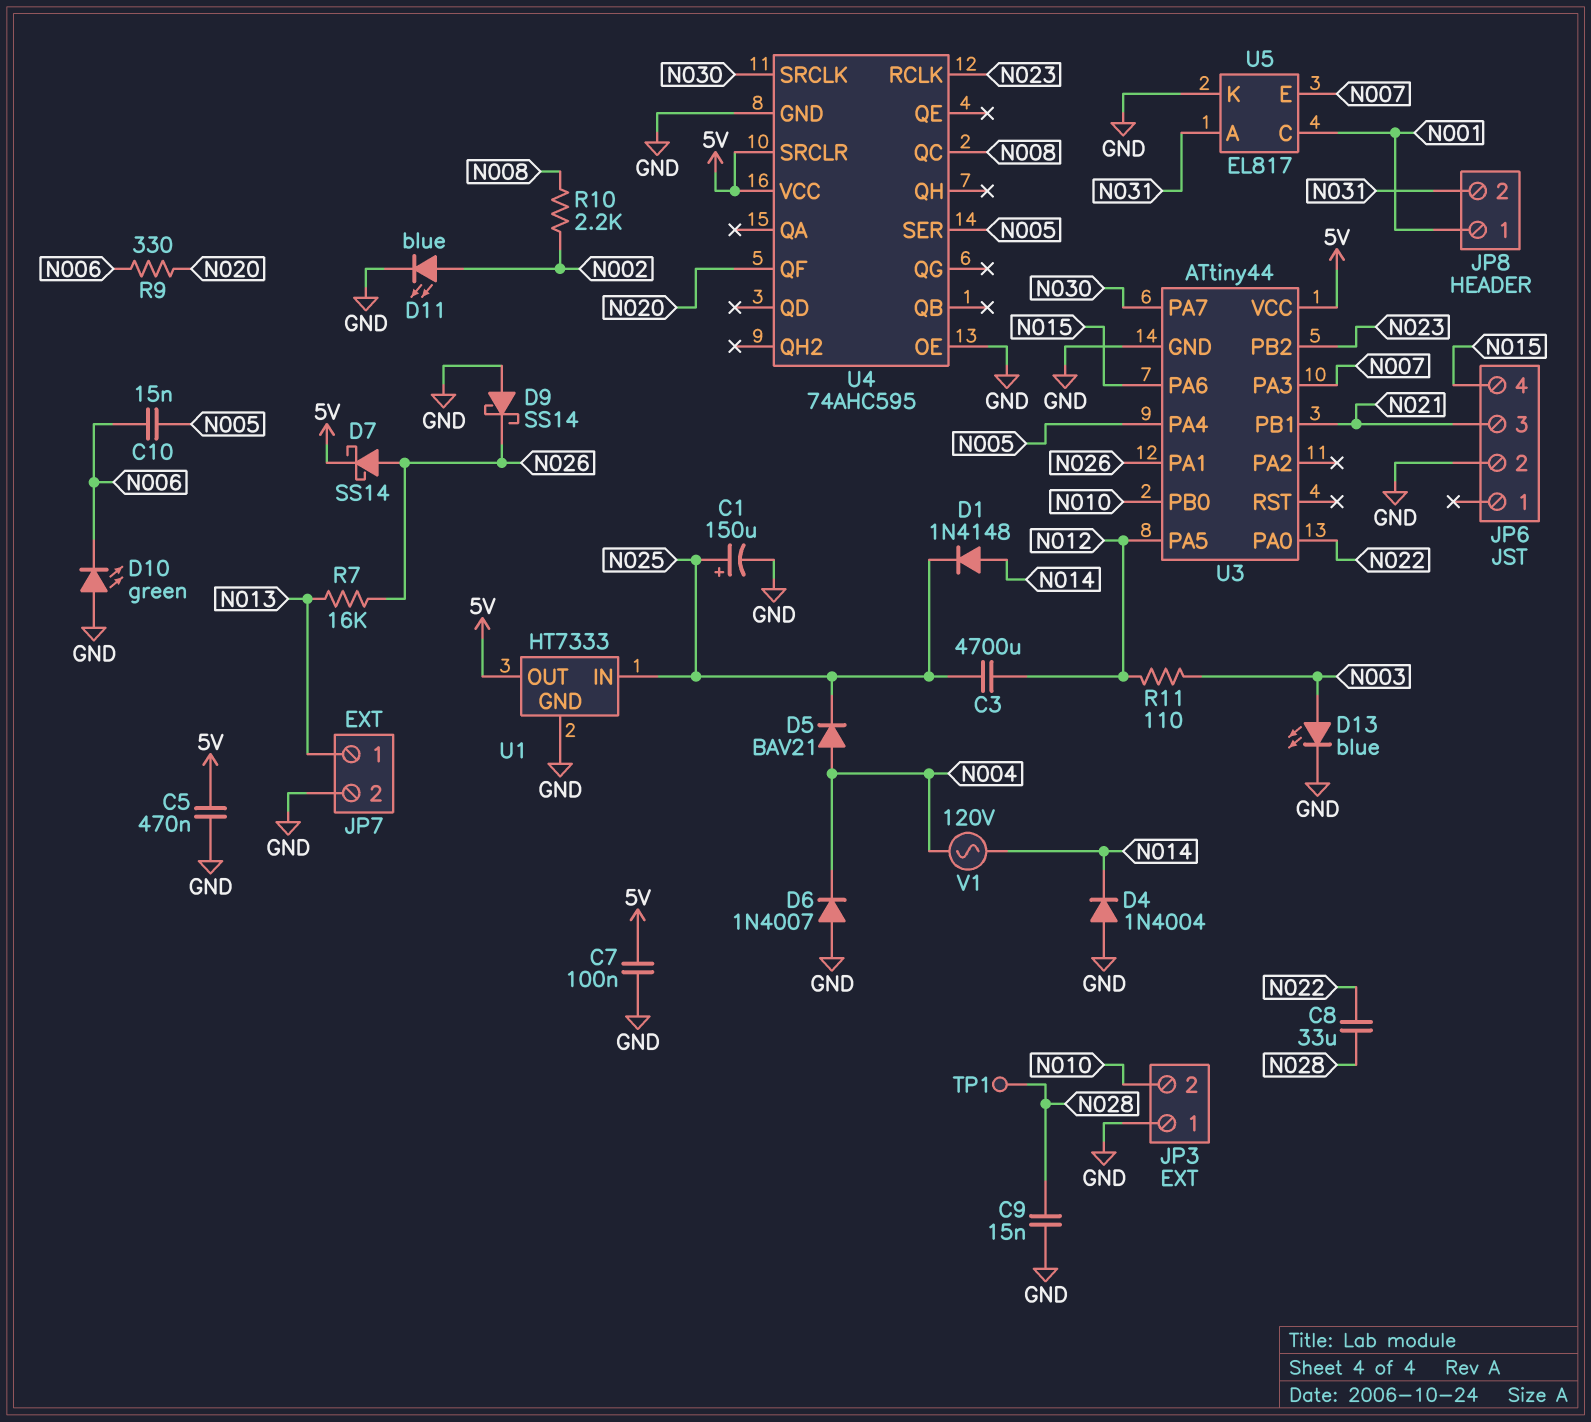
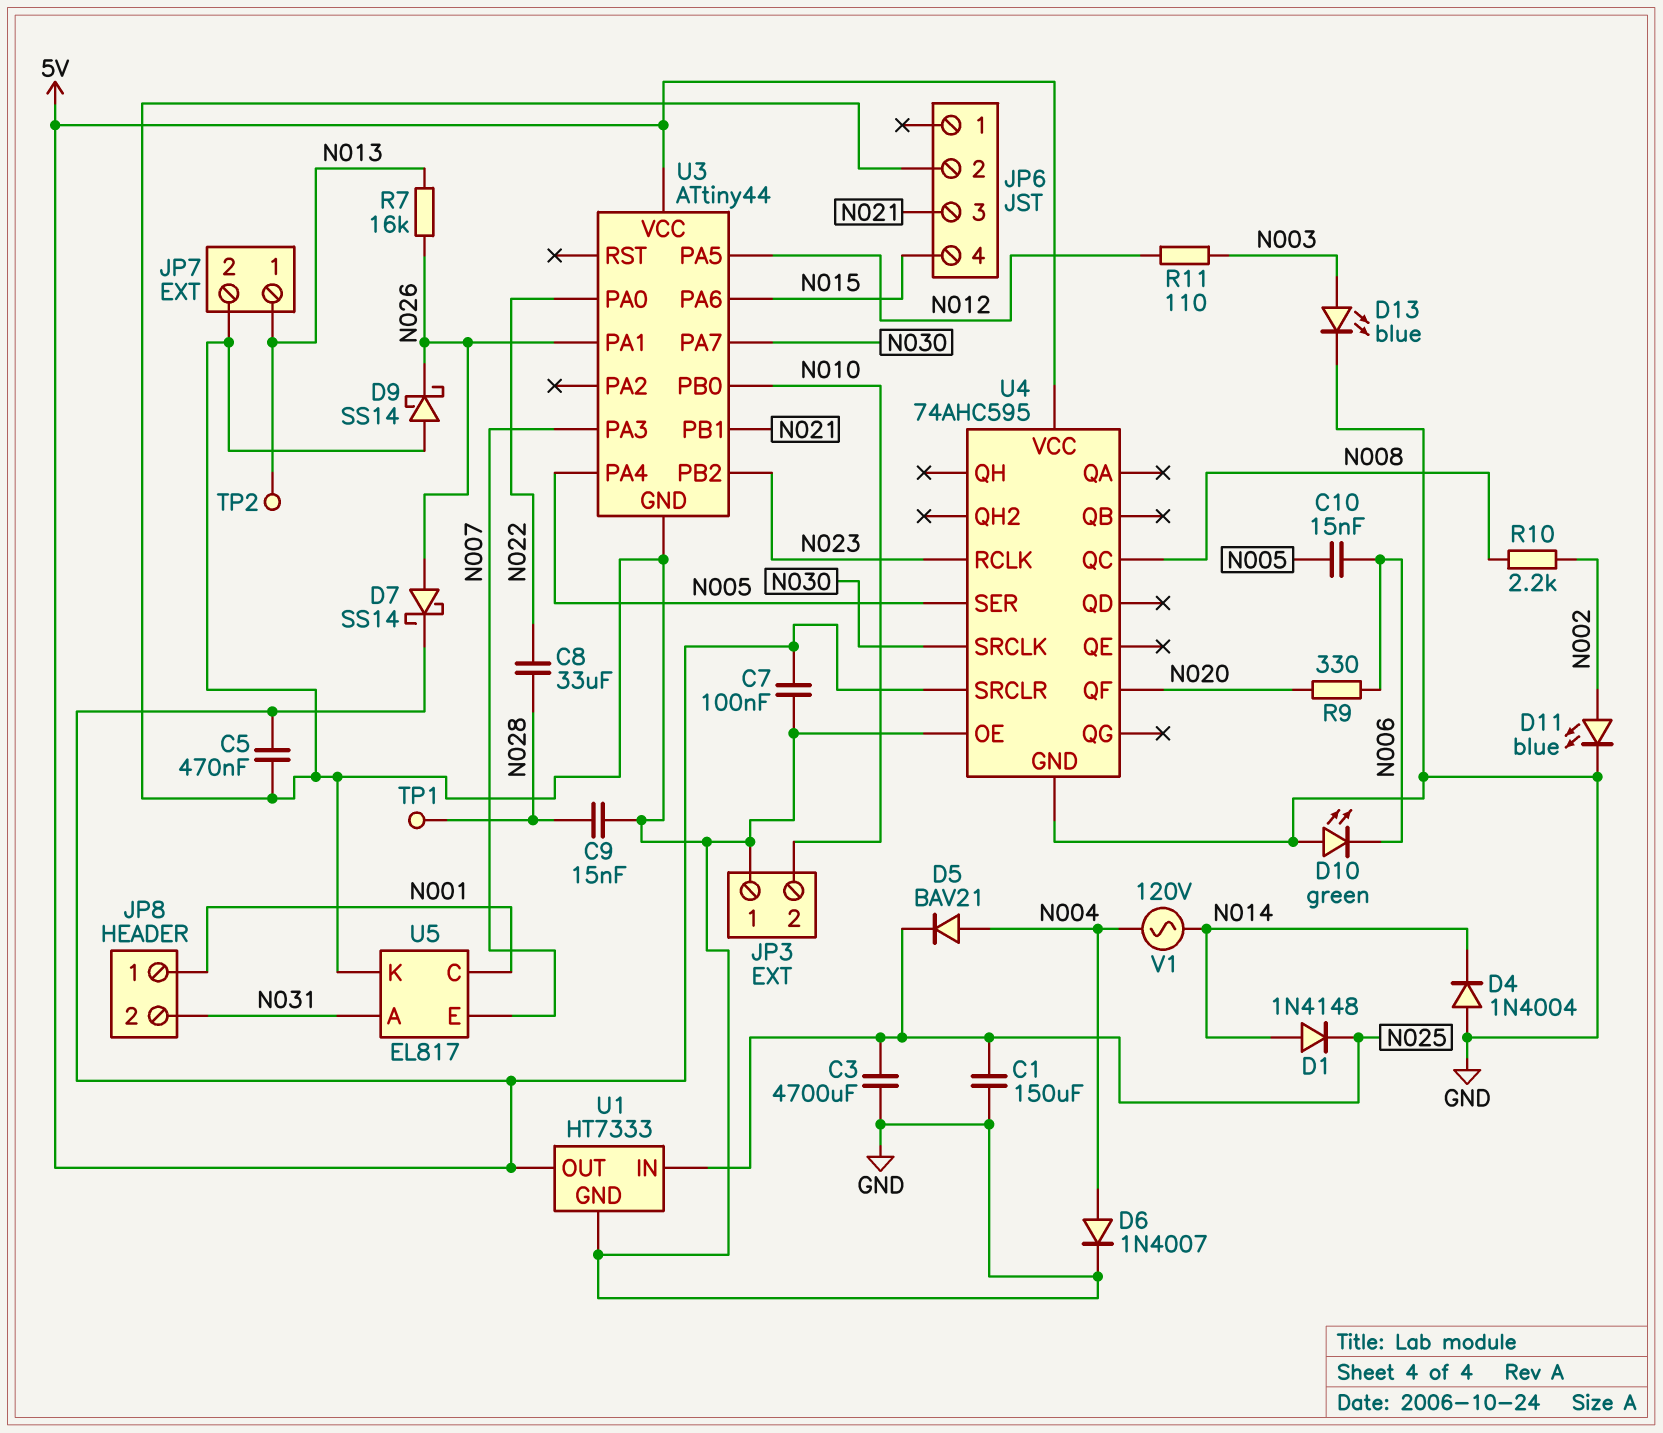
C1: 150uF (plus N025, minus GND) -> 150uF (GND, N025)
C3: 4700uF (N012, N025) -> 4700uF (GND, N025)
D6: diode 1N4007 (A GND, K N004) -> diode 1N4007 (A N004, K GND)
TP2: none -> test point (N013)

